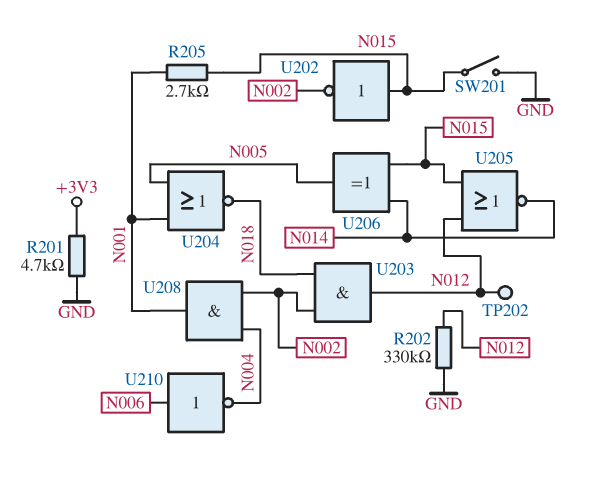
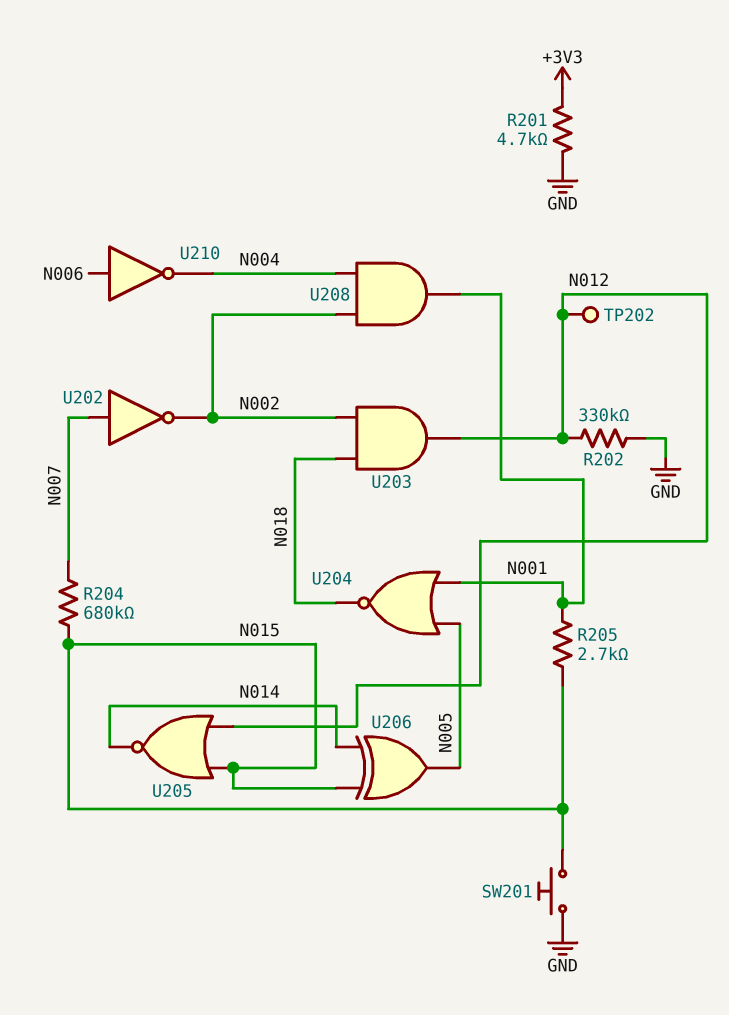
R204: none -> 680k (N007, N015)
SW201: switch (GND, N015) -> button (GND, N015)
U202: NOT (in N015, out N002) -> NOT (in N007, out N002)

